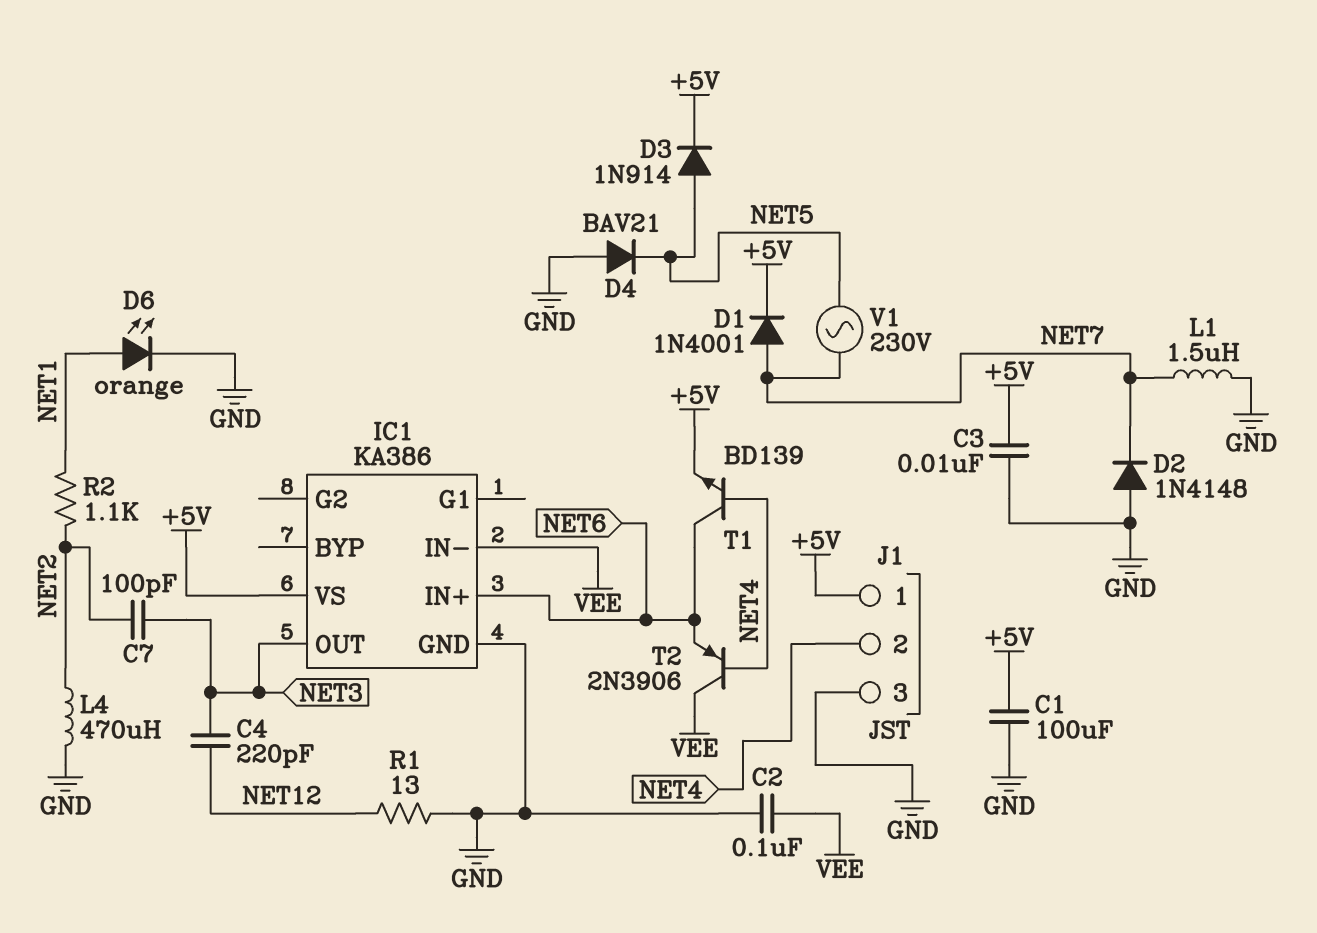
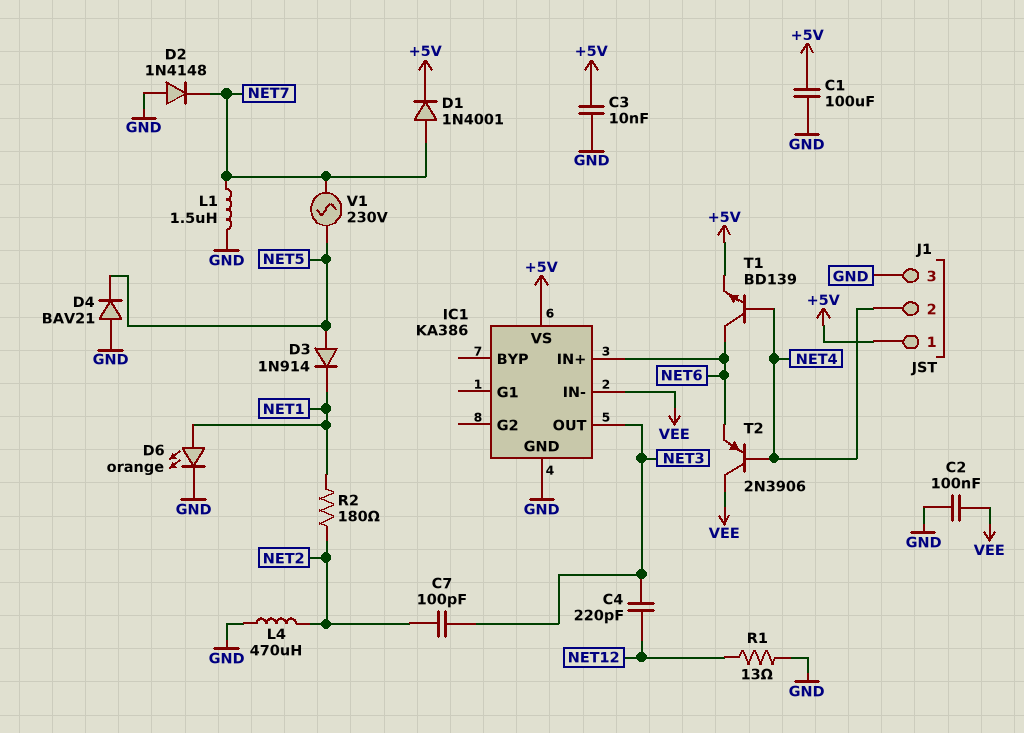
D3: diode 1N914 (A NET5, K +5V) -> diode 1N914 (A NET5, K NET1)
R2: 1.1k (NET1, NET2) -> 180 (NET1, NET2)

